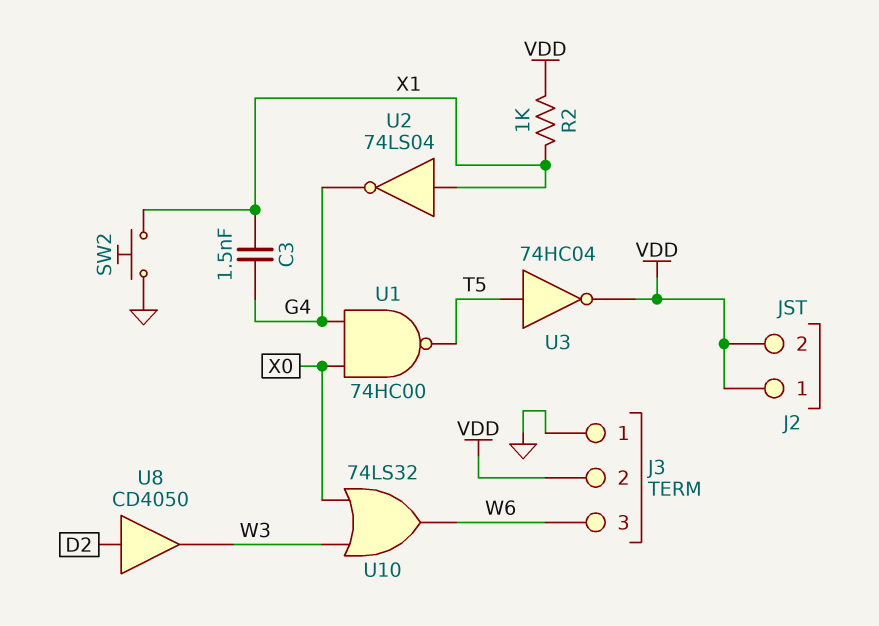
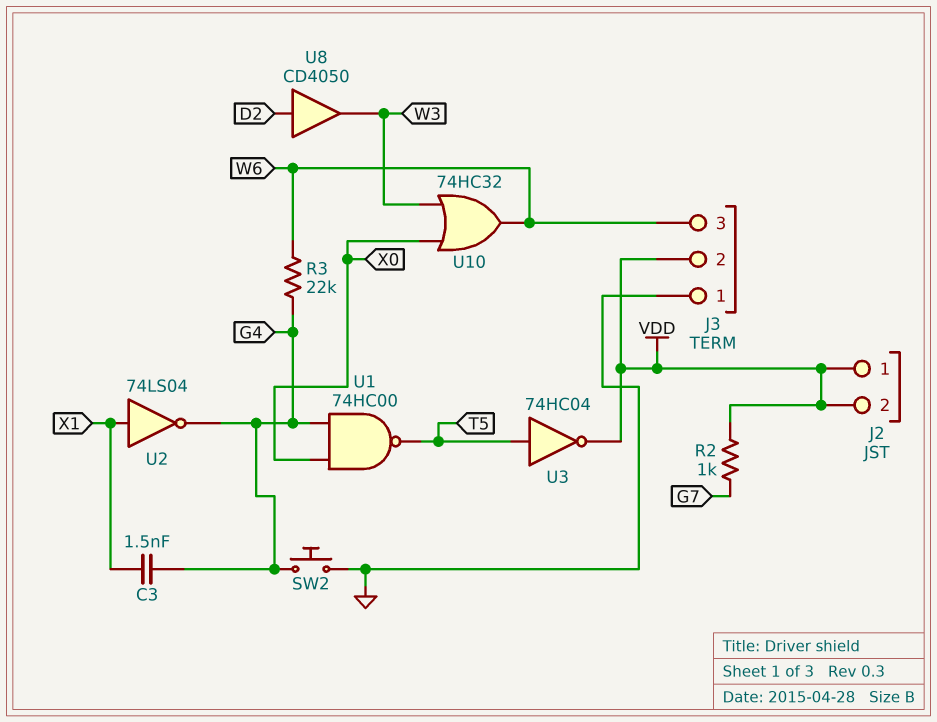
R2: 1k (VDD, X1) -> 1k (G7, VDD)
R3: none -> 22k (G4, W6)
SW2: button (GND, X1) -> button (G4, GND)
U10: OR 74LS32 (in W3, in X0, out W6) -> OR 74HC32 (in W3, in X0, out W6)

